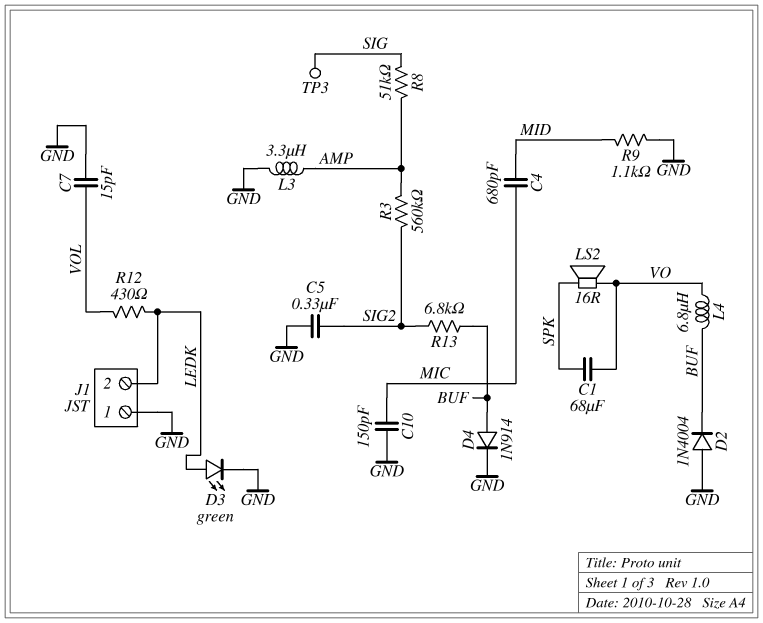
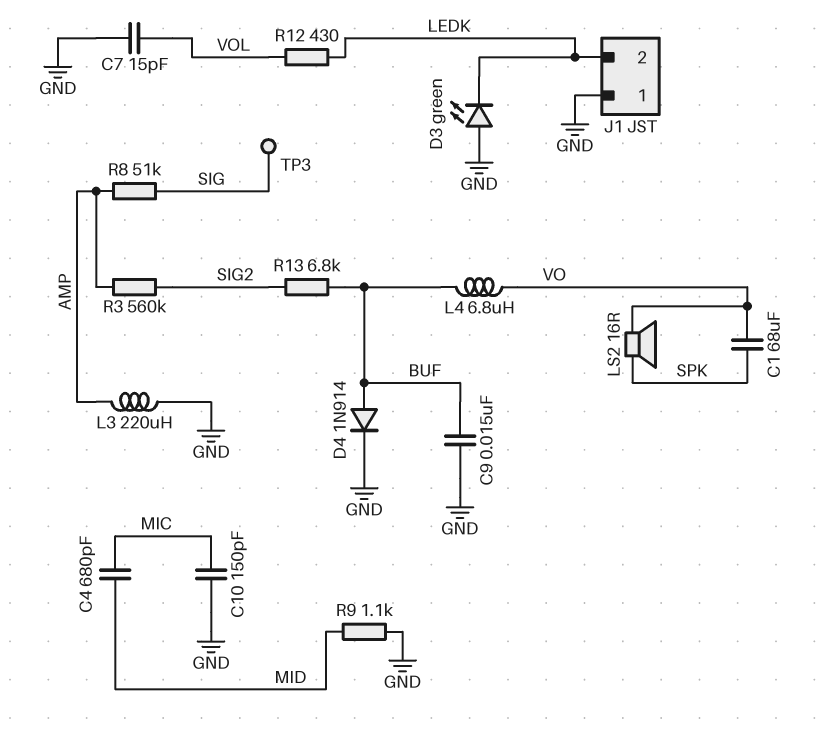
C5: 330nF (GND, SIG2) -> none
C9: none -> 15nF (BUF, GND)
D2: diode 1N4004 (A GND, K BUF) -> none
D3: LED green (A LEDK, K GND) -> LED green (A GND, K LEDK)
L3: 3.3uH (AMP, GND) -> 220uH (AMP, GND)

